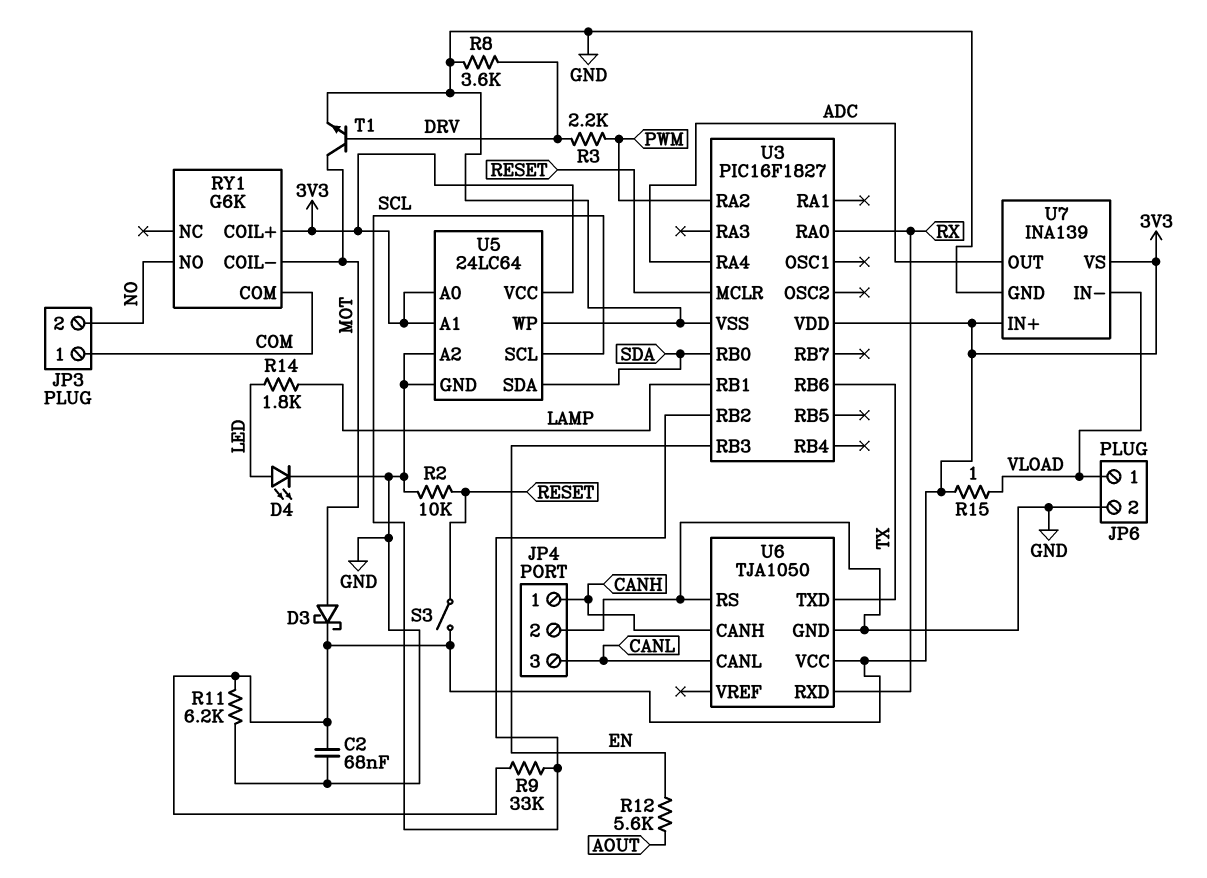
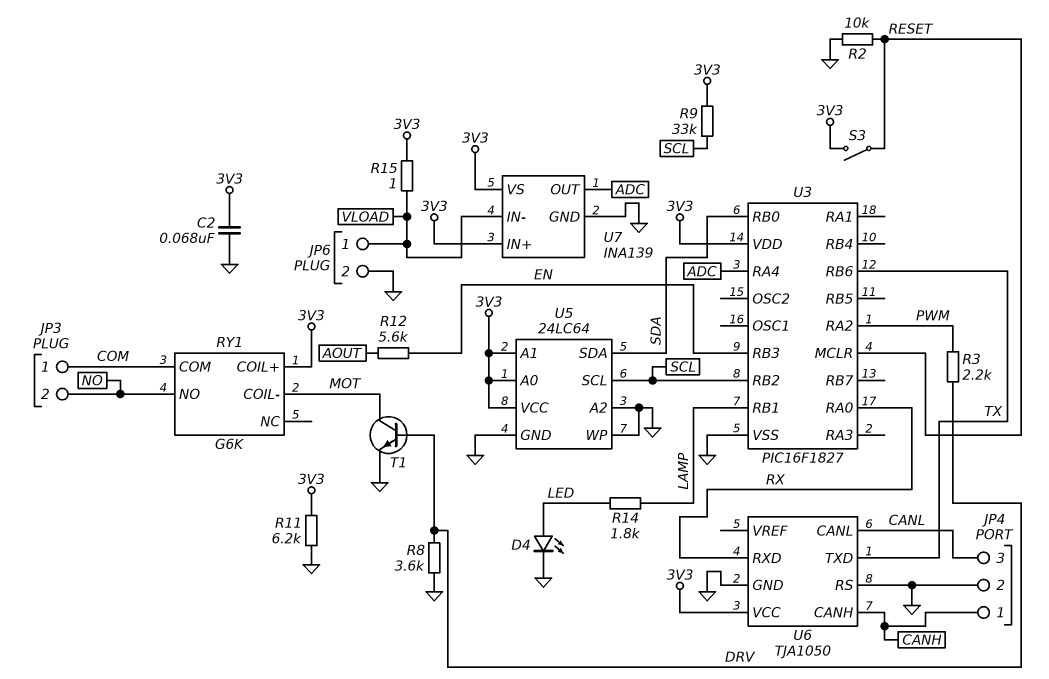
D3: schottky (A MOT, K 3V3) -> none

